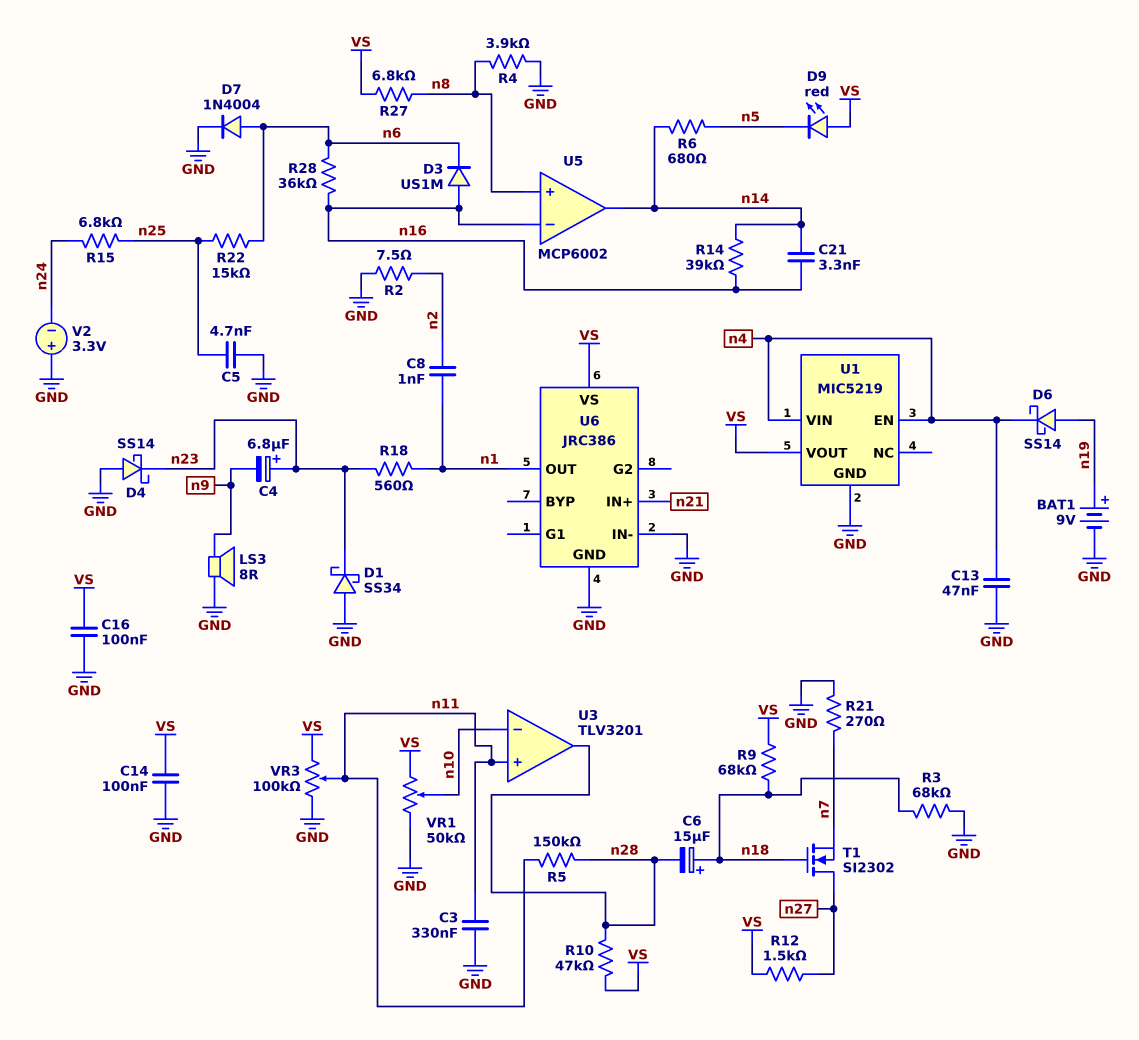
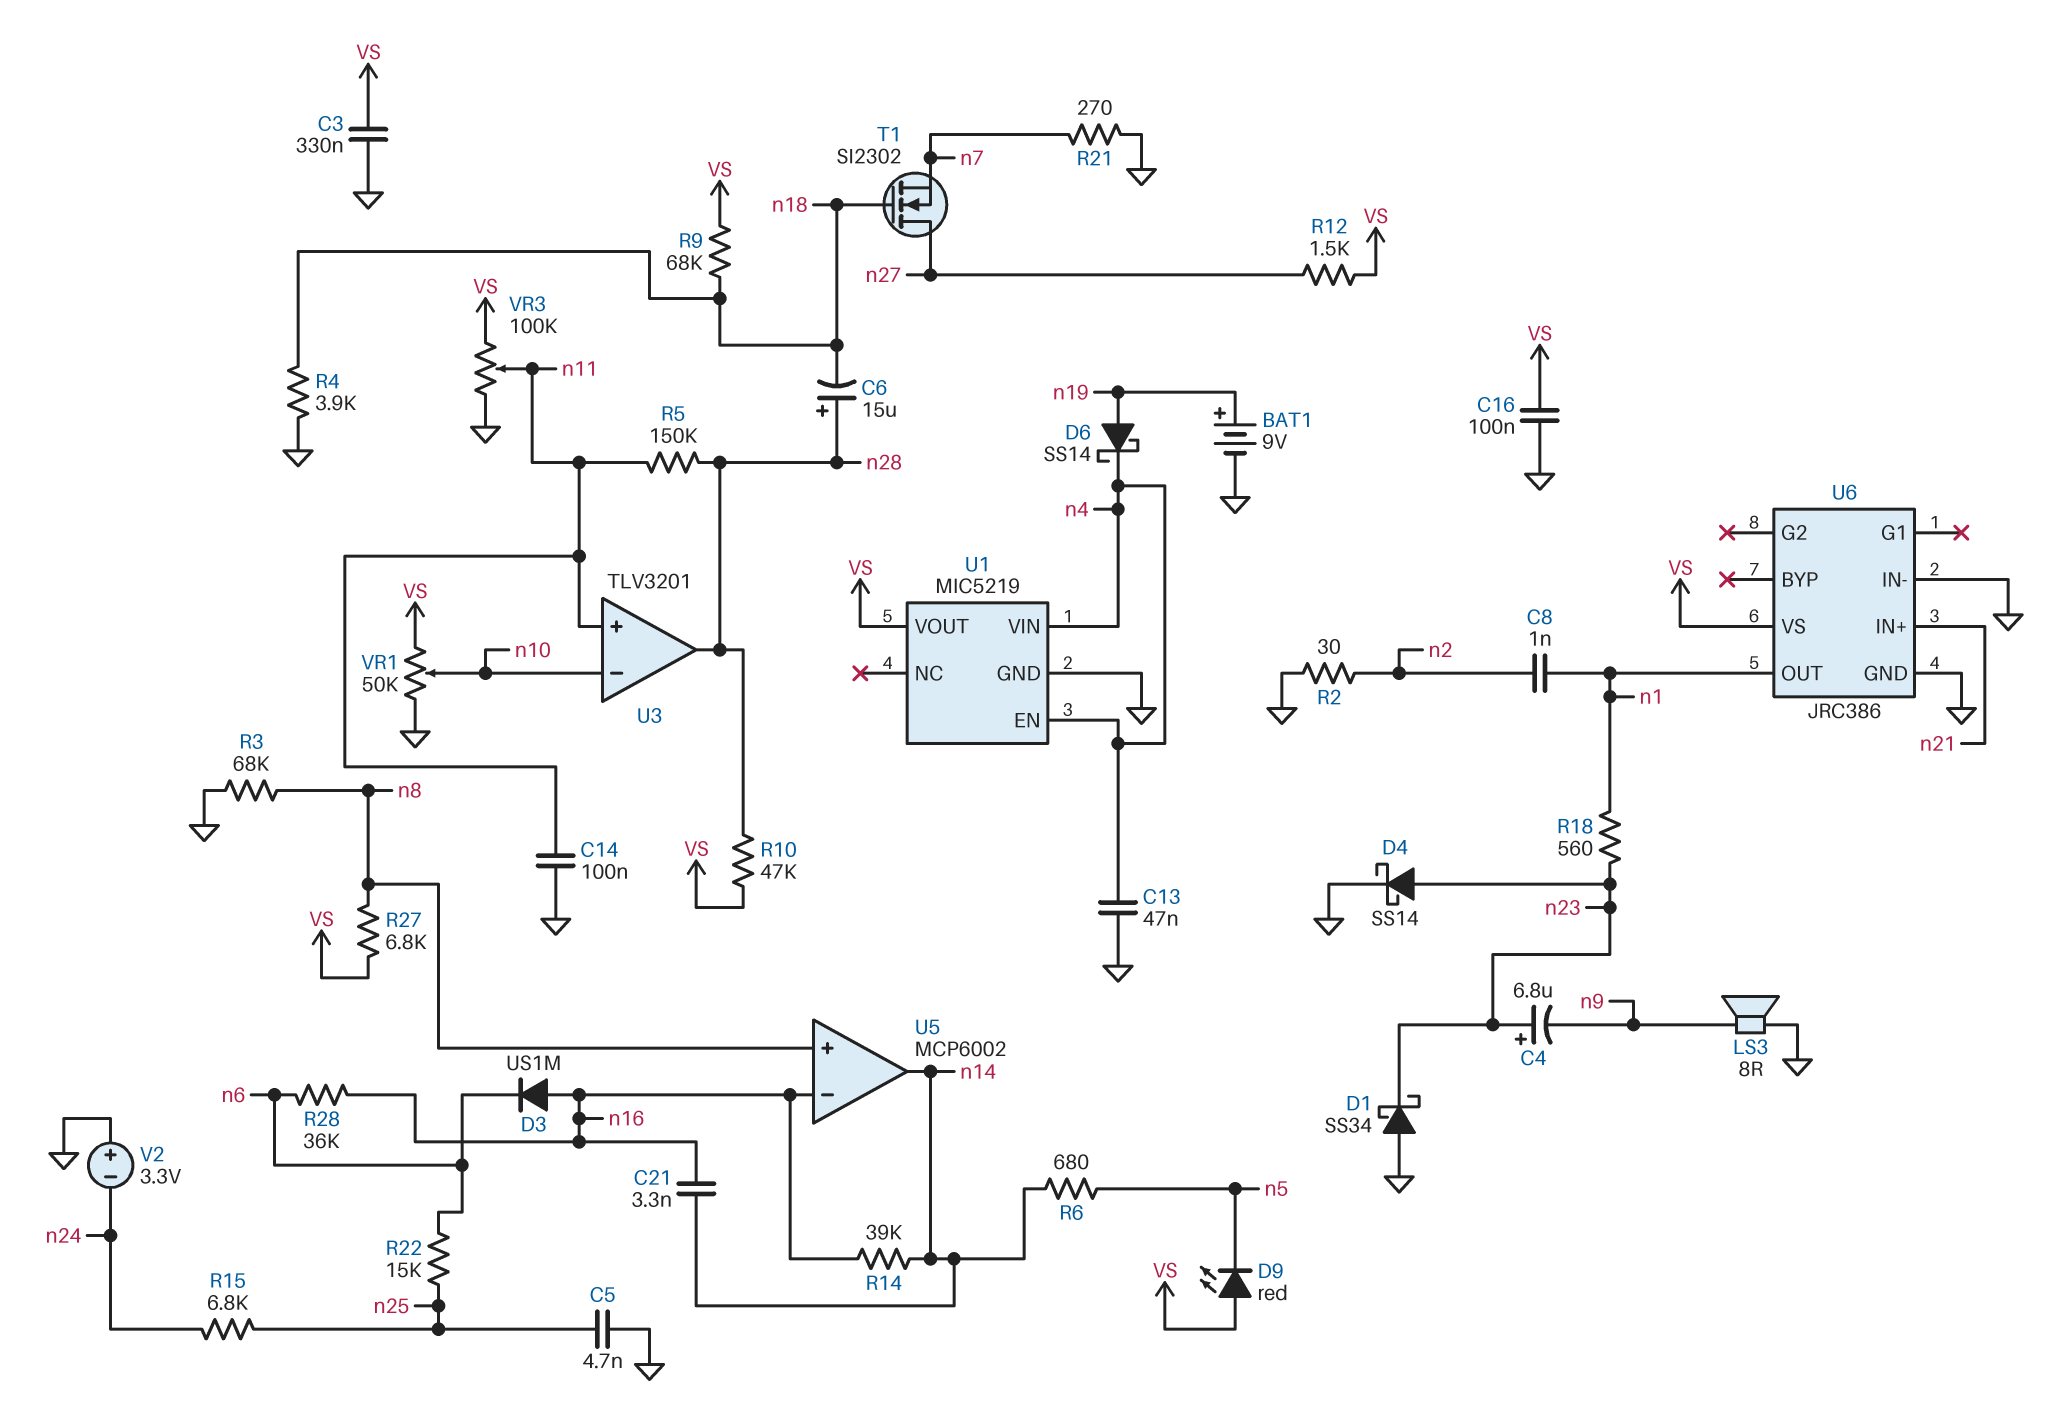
C3: 330nF (GND, n11) -> 330nF (GND, VS)
C6: 15uF (plus n18, minus n28) -> 15uF (plus n28, minus n18)
C14: 100nF (GND, VS) -> 100nF (GND, n11)
D4: schottky SS14 (A GND, K n23) -> schottky SS14 (A n23, K GND)
D7: diode 1N4004 (A n6, K GND) -> none
R2: 7.5 (GND, n2) -> 30 (GND, n2)
R3: 68k (GND, n18) -> 68k (GND, n8)
R4: 3.9k (GND, n8) -> 3.9k (GND, n18)

